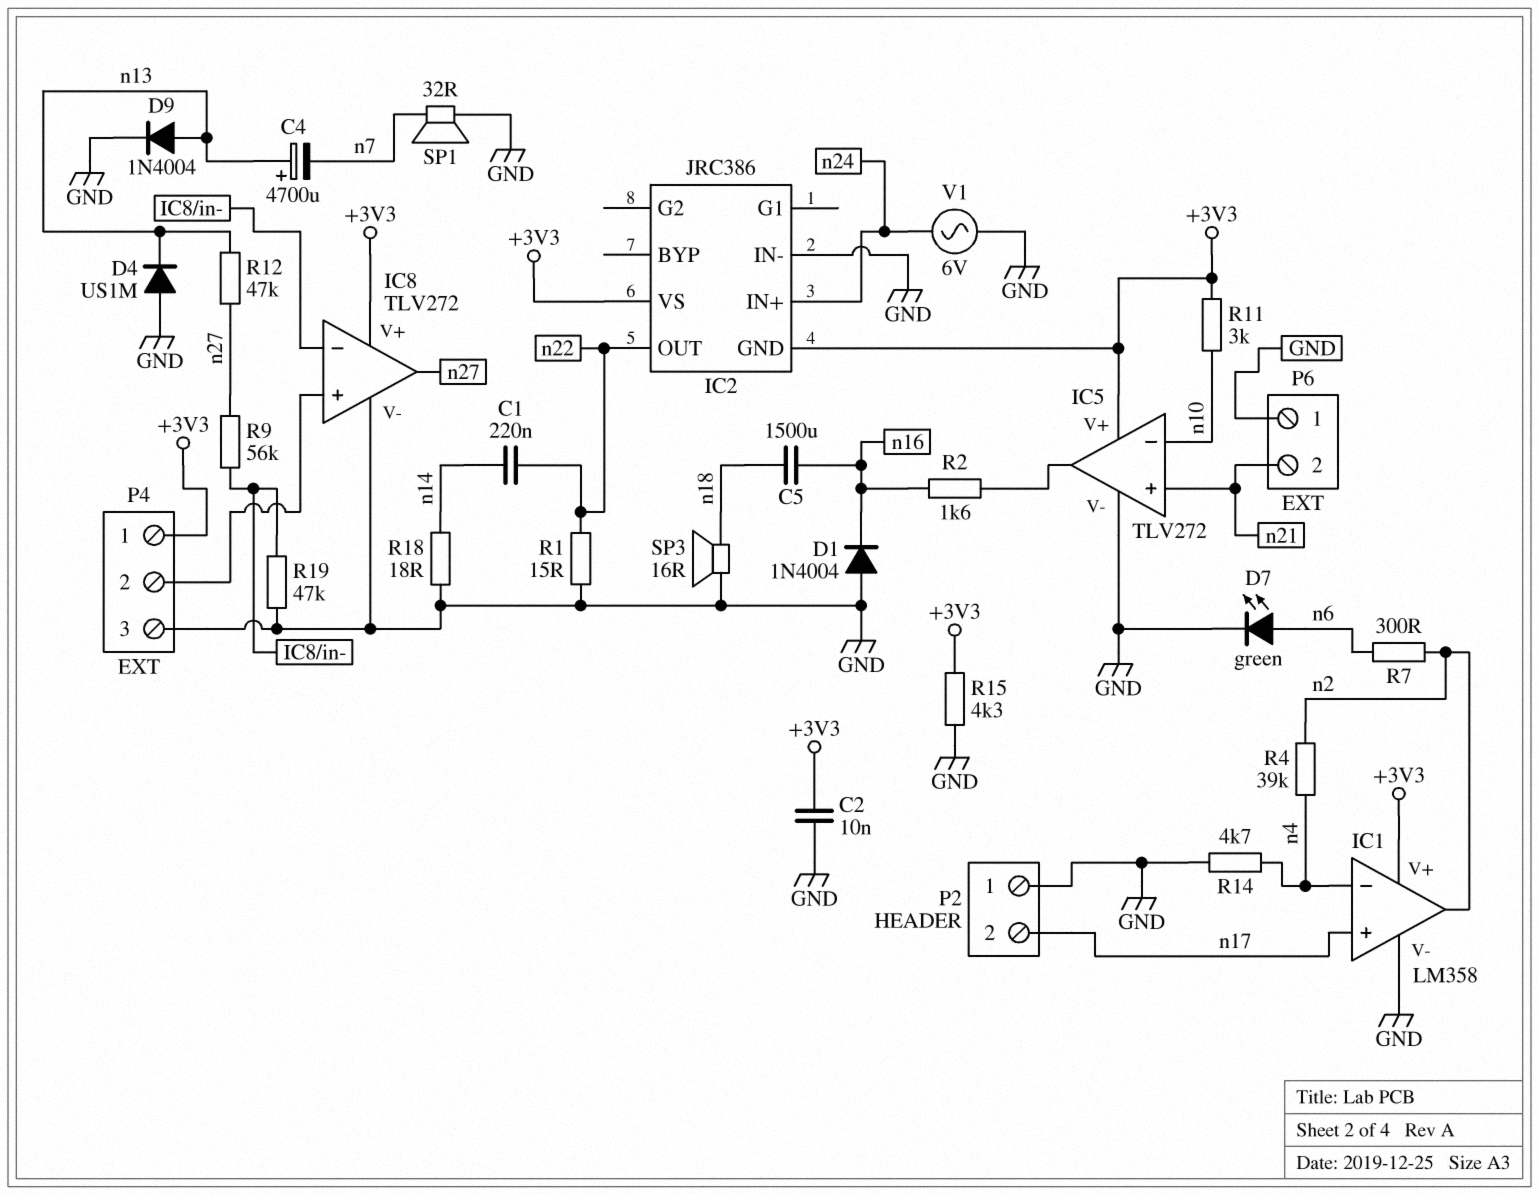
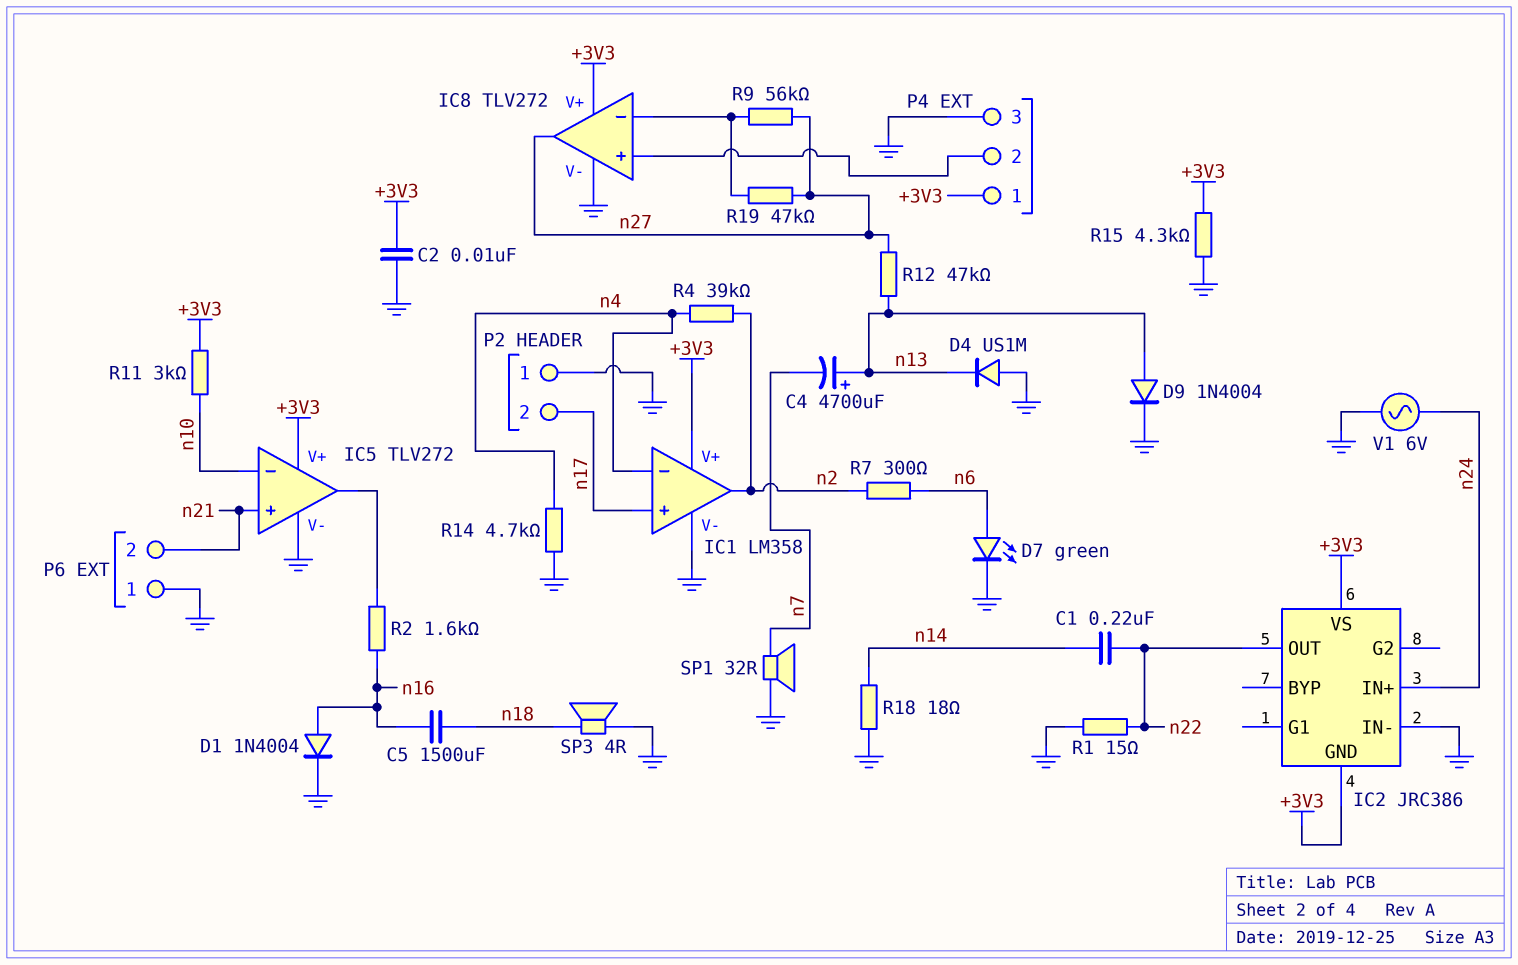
D1: diode 1N4004 (A GND, K n16) -> diode 1N4004 (A n16, K GND)
R19: 47k (GND, IC8/in-) -> 47k (IC8/in-, n27)
SP3: speaker 16R (GND, n18) -> speaker 4R (GND, n18)

